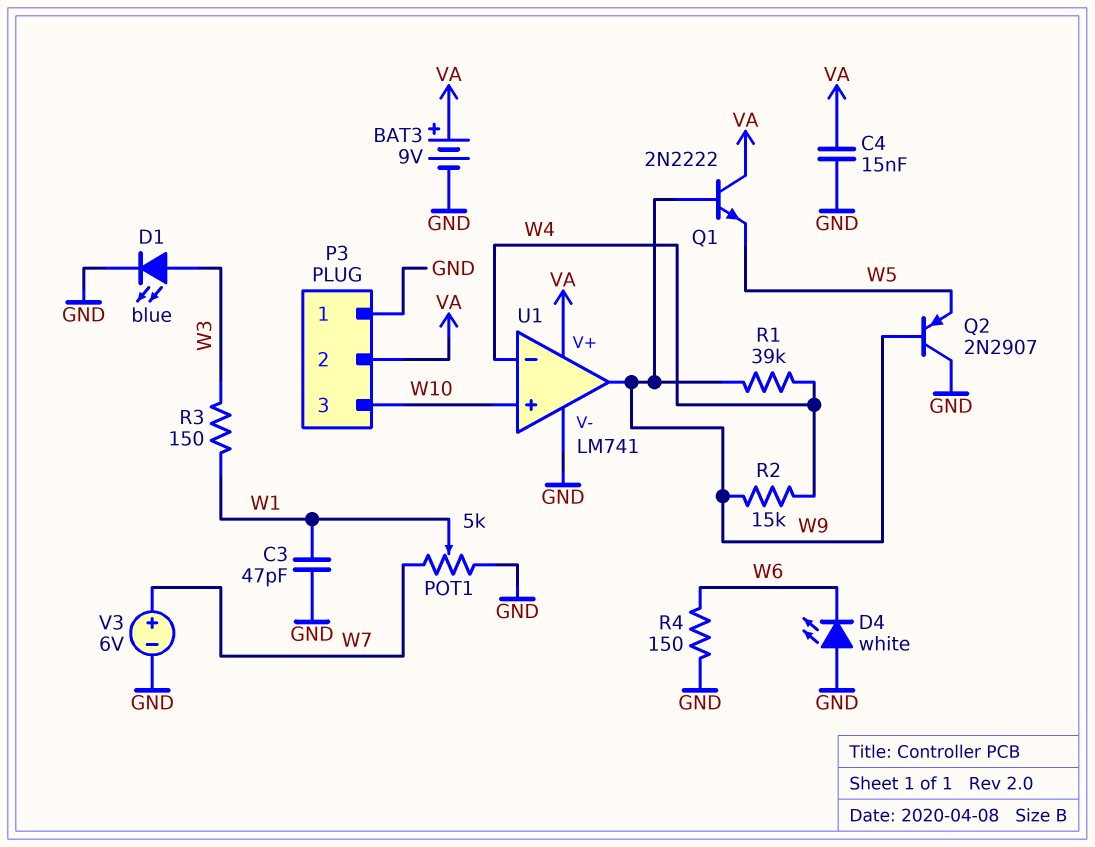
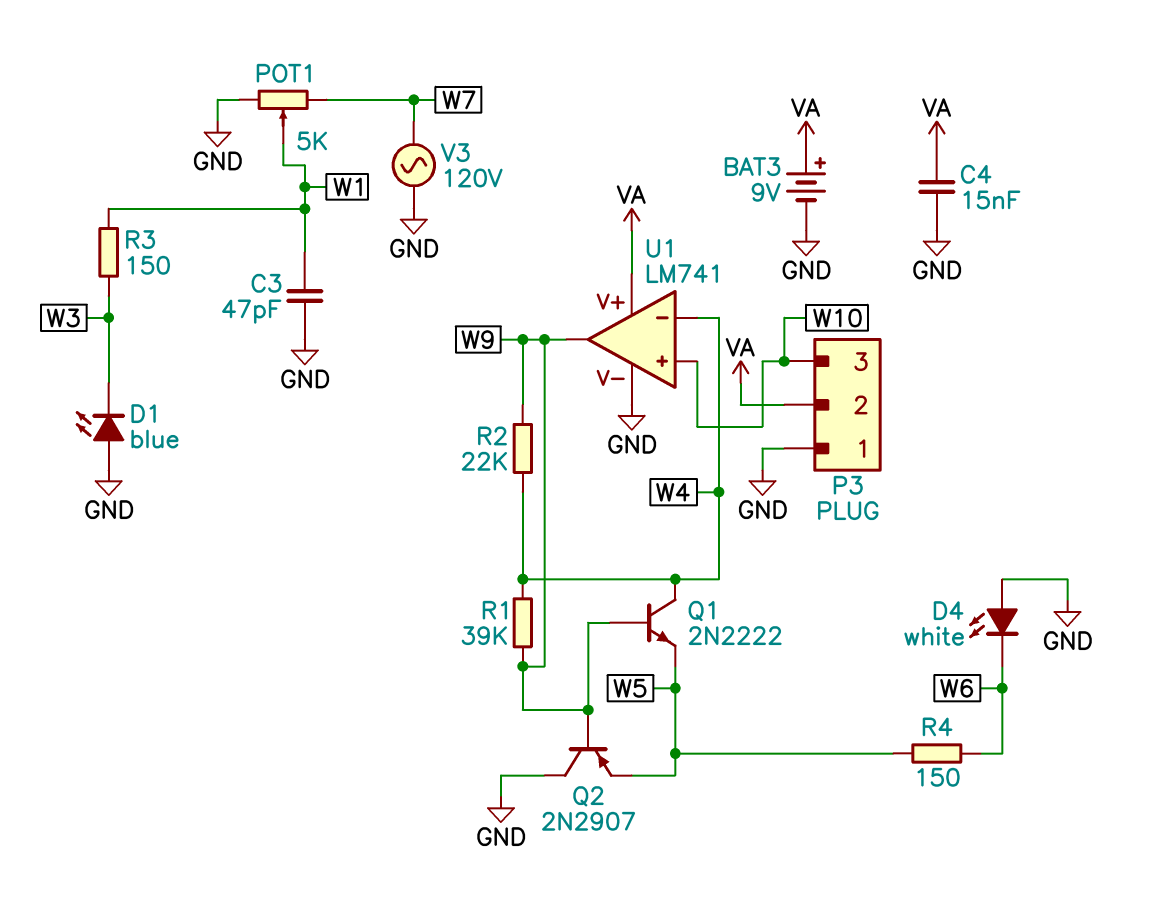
D1: LED blue (A W3, K GND) -> LED blue (A GND, K W3)
Q1: NPN 2N2222 (B W9, C VA, E W5) -> NPN 2N2222 (B W9, C W4, E W5)
R2: 15k (W4, W9) -> 22k (W4, W9)
R4: 150 (GND, W6) -> 150 (W5, W6)
V3: 6V (plus W7, minus GND) -> AC 120V (GND, W7)

